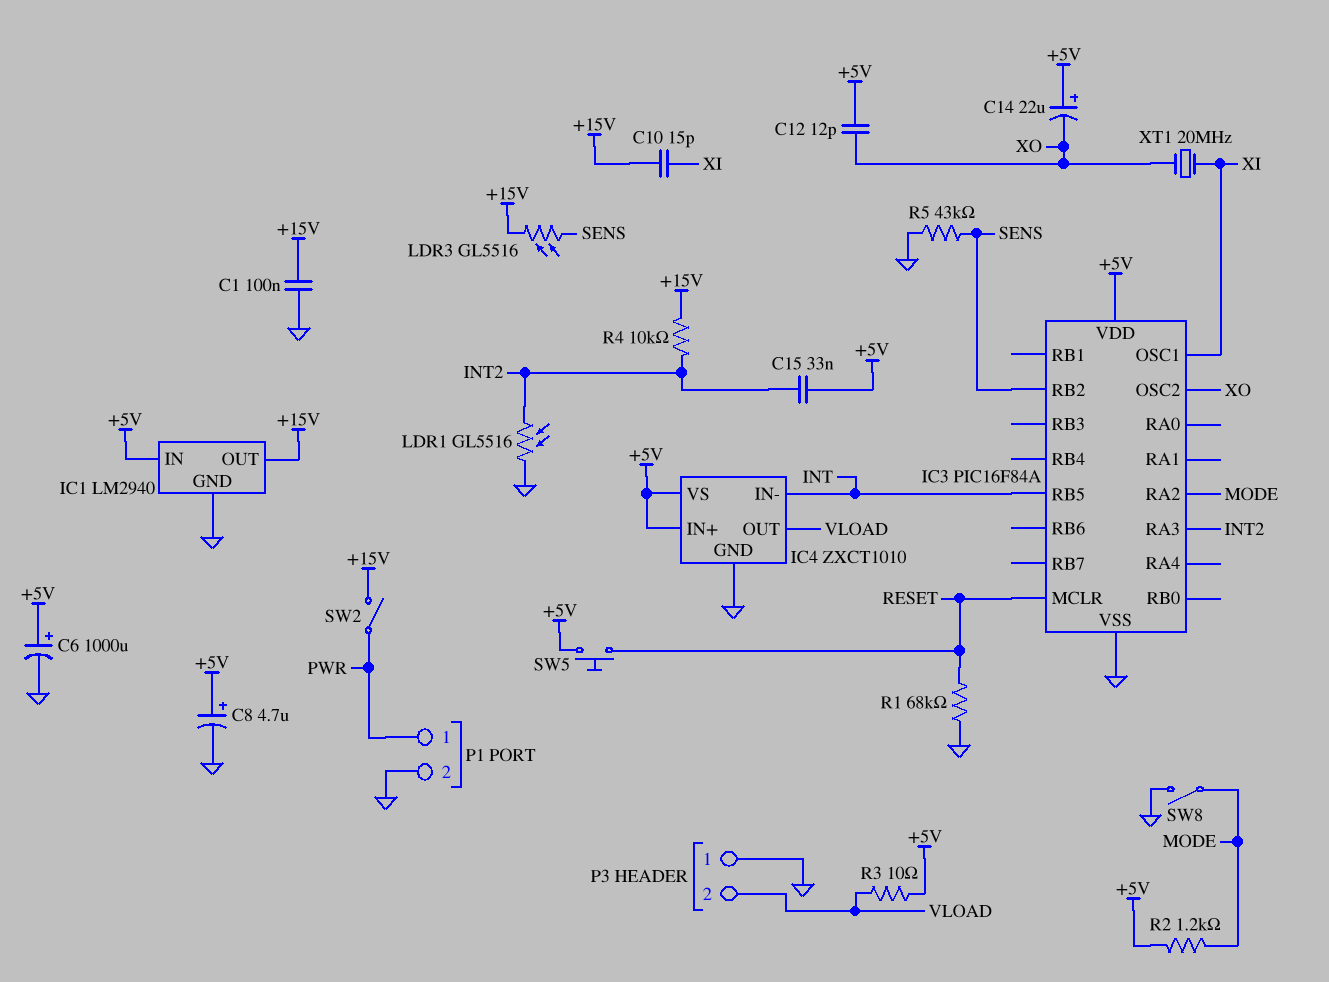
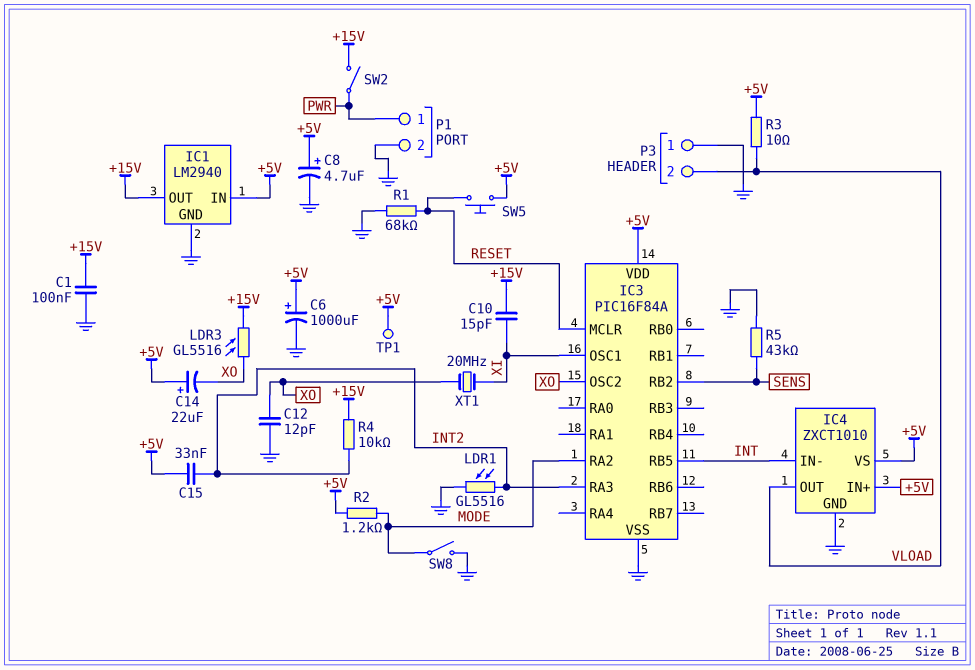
C12: 12pF (+5V, XO) -> 12pF (GND, XO)
LDR3: GL5516 (+15V, SENS) -> GL5516 (+15V, XO)
TP1: none -> test point (+5V)

